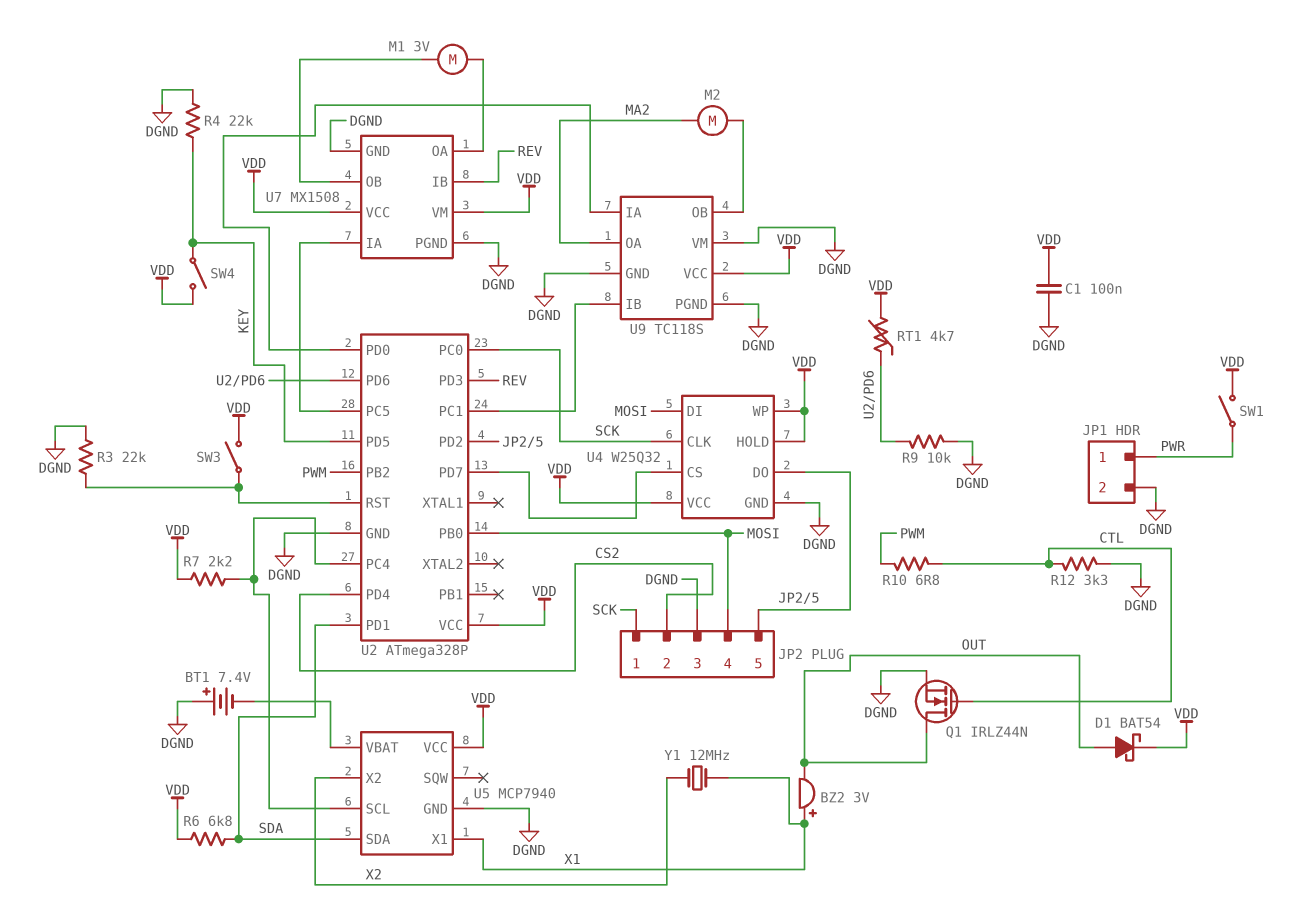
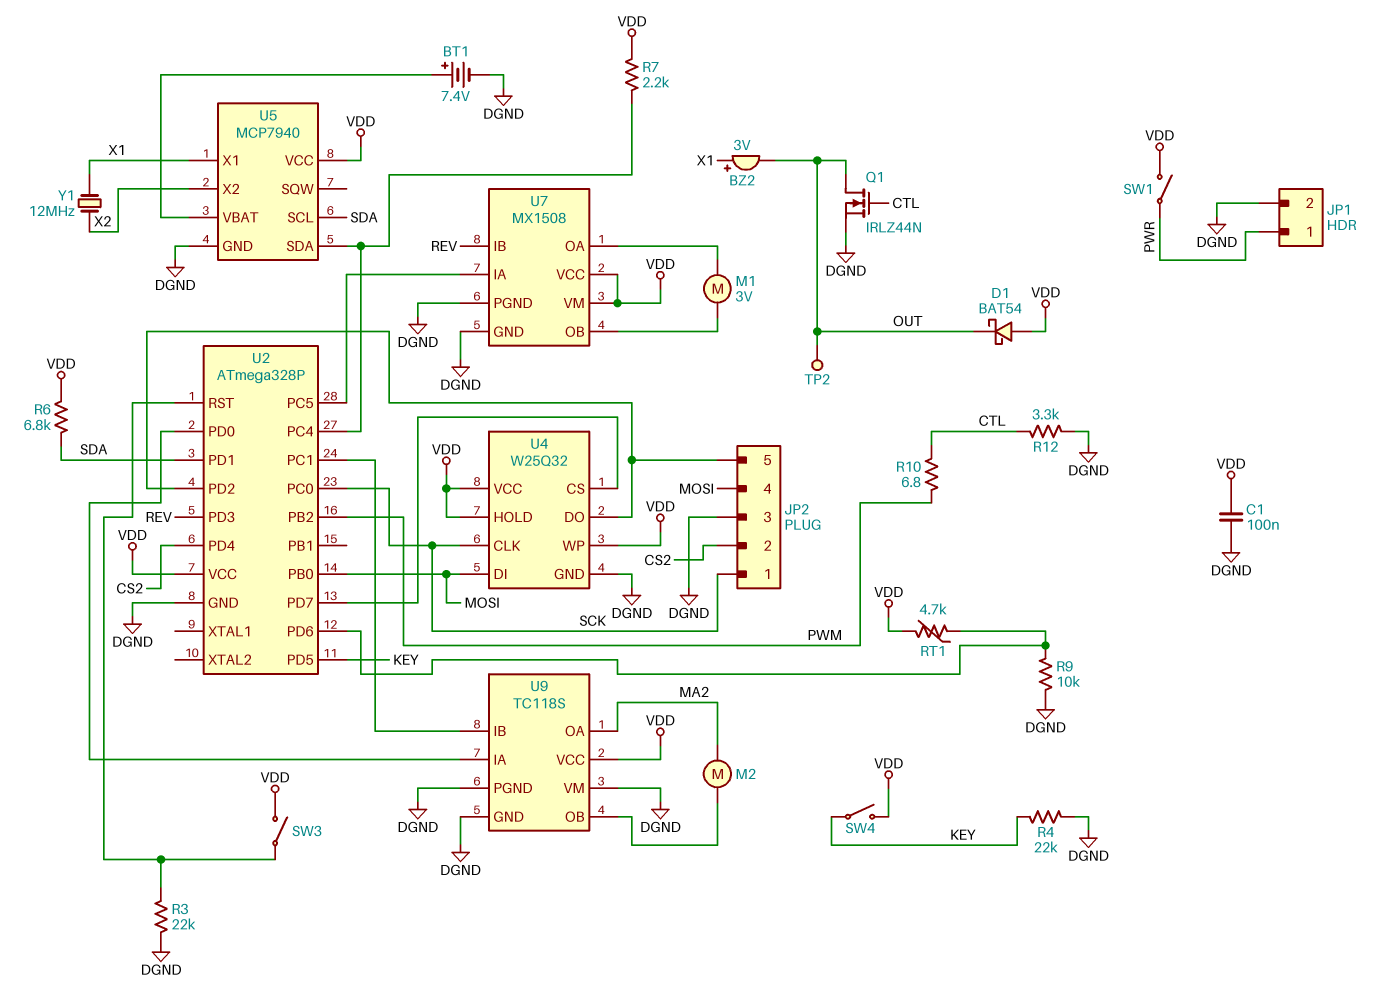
BT1: 7.4V (plus DGND, minus U5/VBAT) -> 7.4V (plus U5/VBAT, minus DGND)
D1: schottky BAT54 (A OUT, K VDD) -> schottky BAT54 (A VDD, K OUT)
TP2: none -> test point (OUT)
U5 pin SCL: U2/PC4 -> SDA
U5 pin SDA: SDA -> U2/PC4

